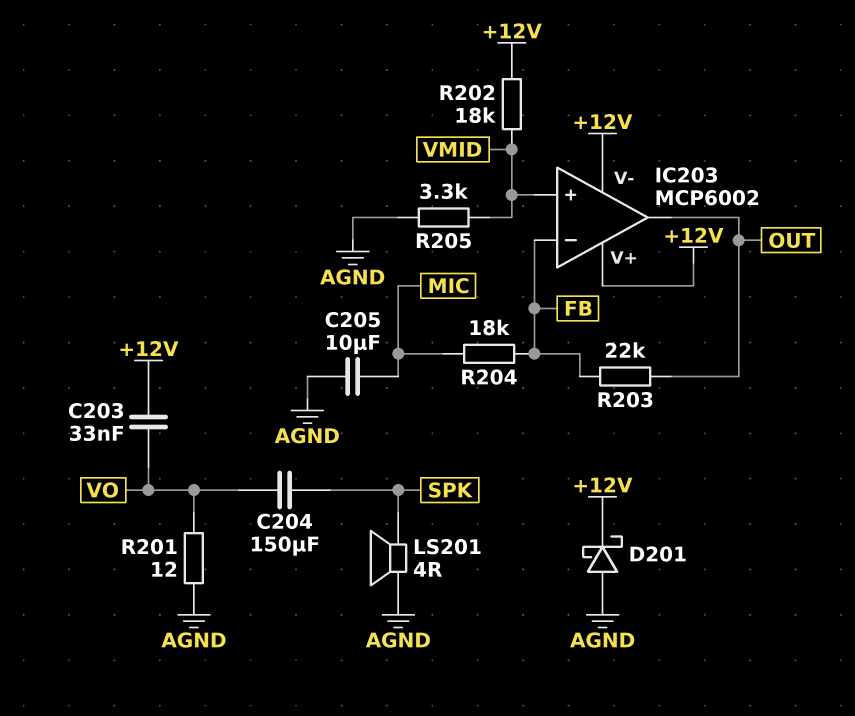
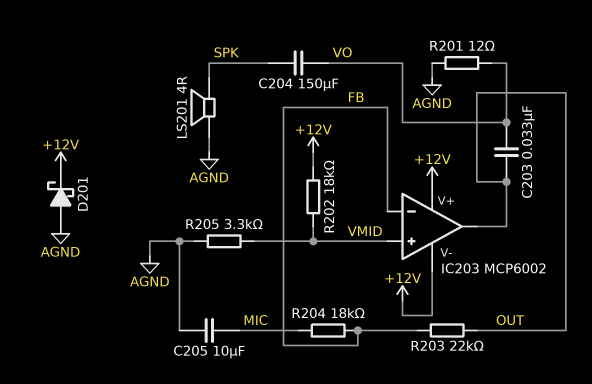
C203: 33nF (+12V, VO) -> 33nF (OUT, VO)

